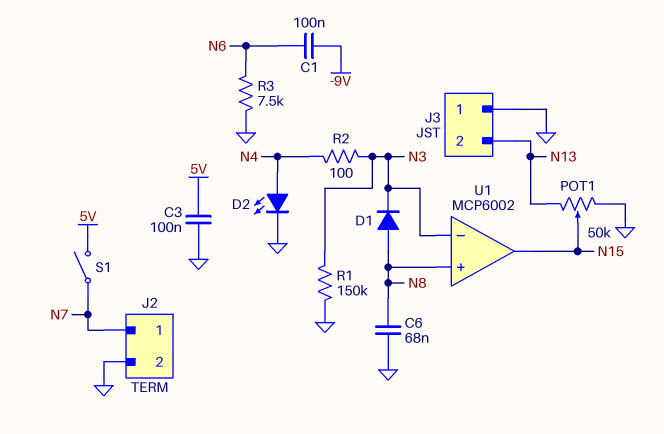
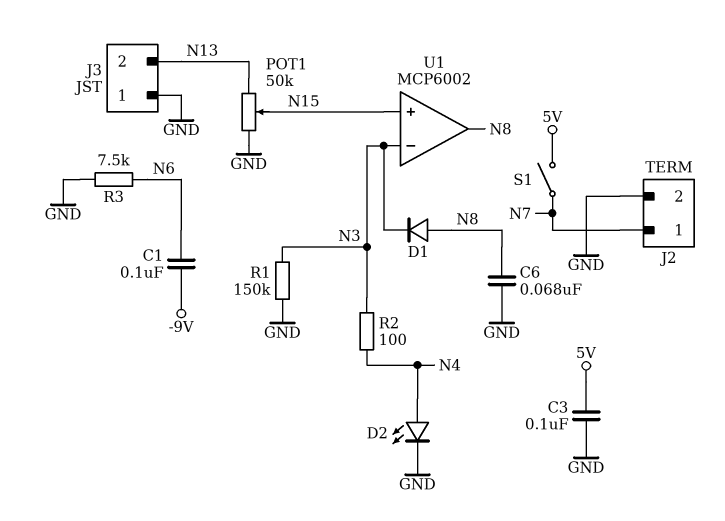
U1 pin in+: N8 -> N15
U1 pin out: N15 -> N8

